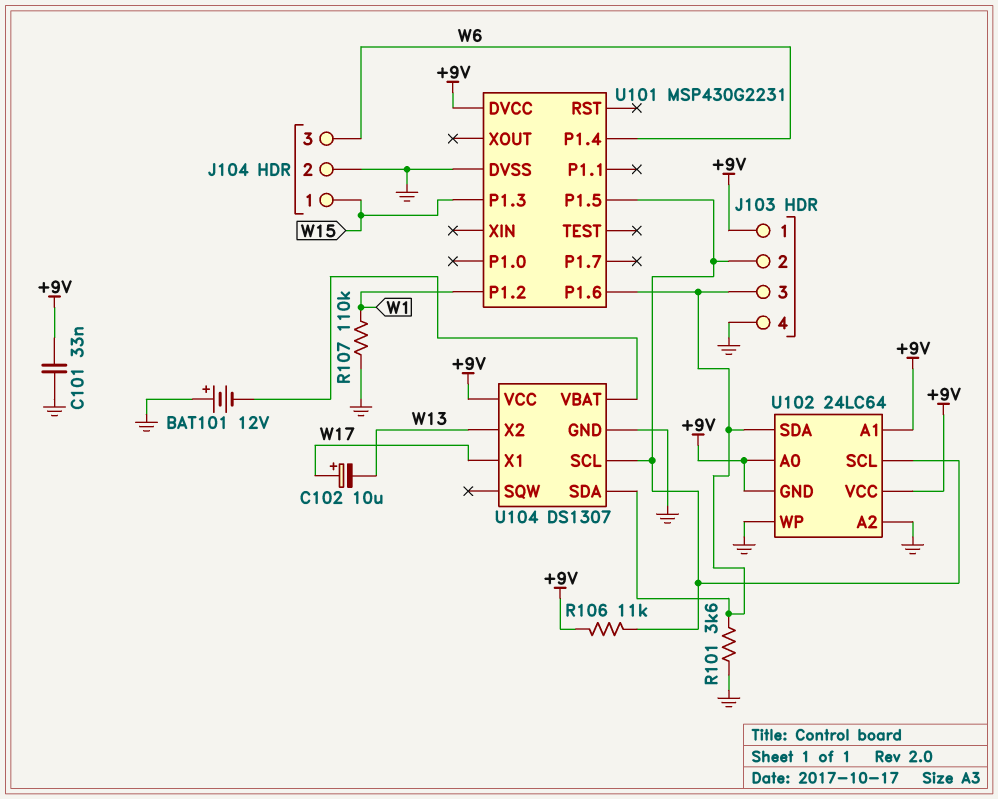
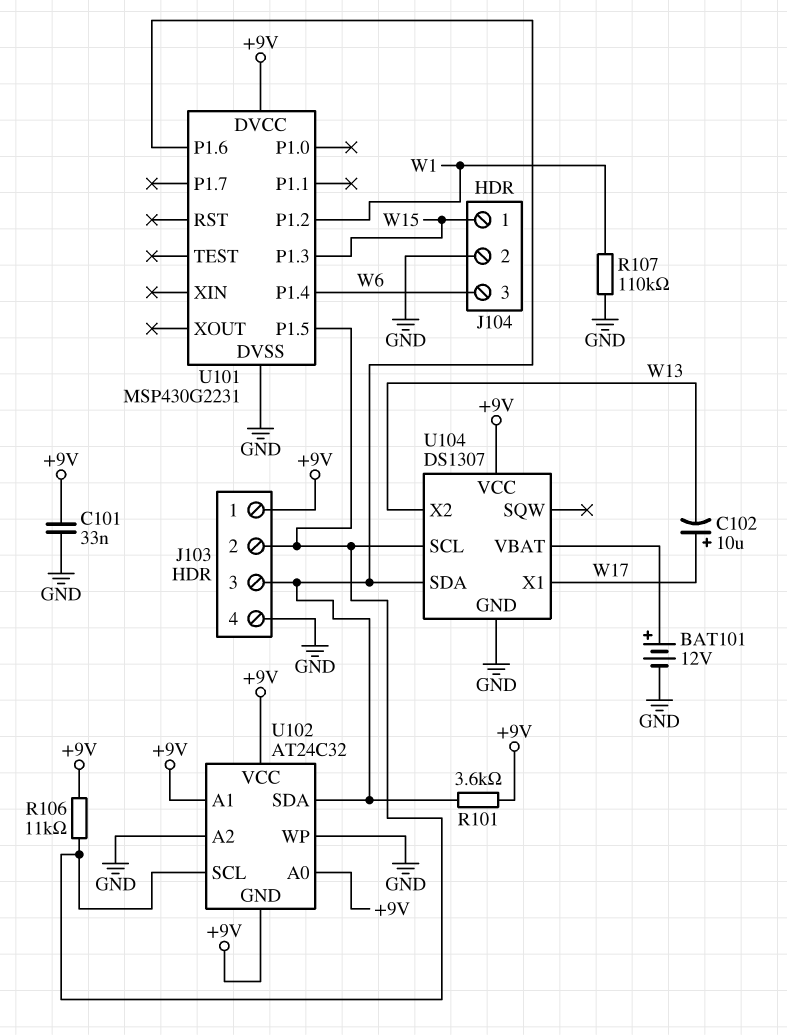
BAT101: 12V (plus GND, minus U104/VBAT) -> 12V (plus U104/VBAT, minus GND)
R101: 3.6k (GND, J103/3) -> 3.6k (+9V, J103/3)
U102: 24LC64 -> AT24C32

